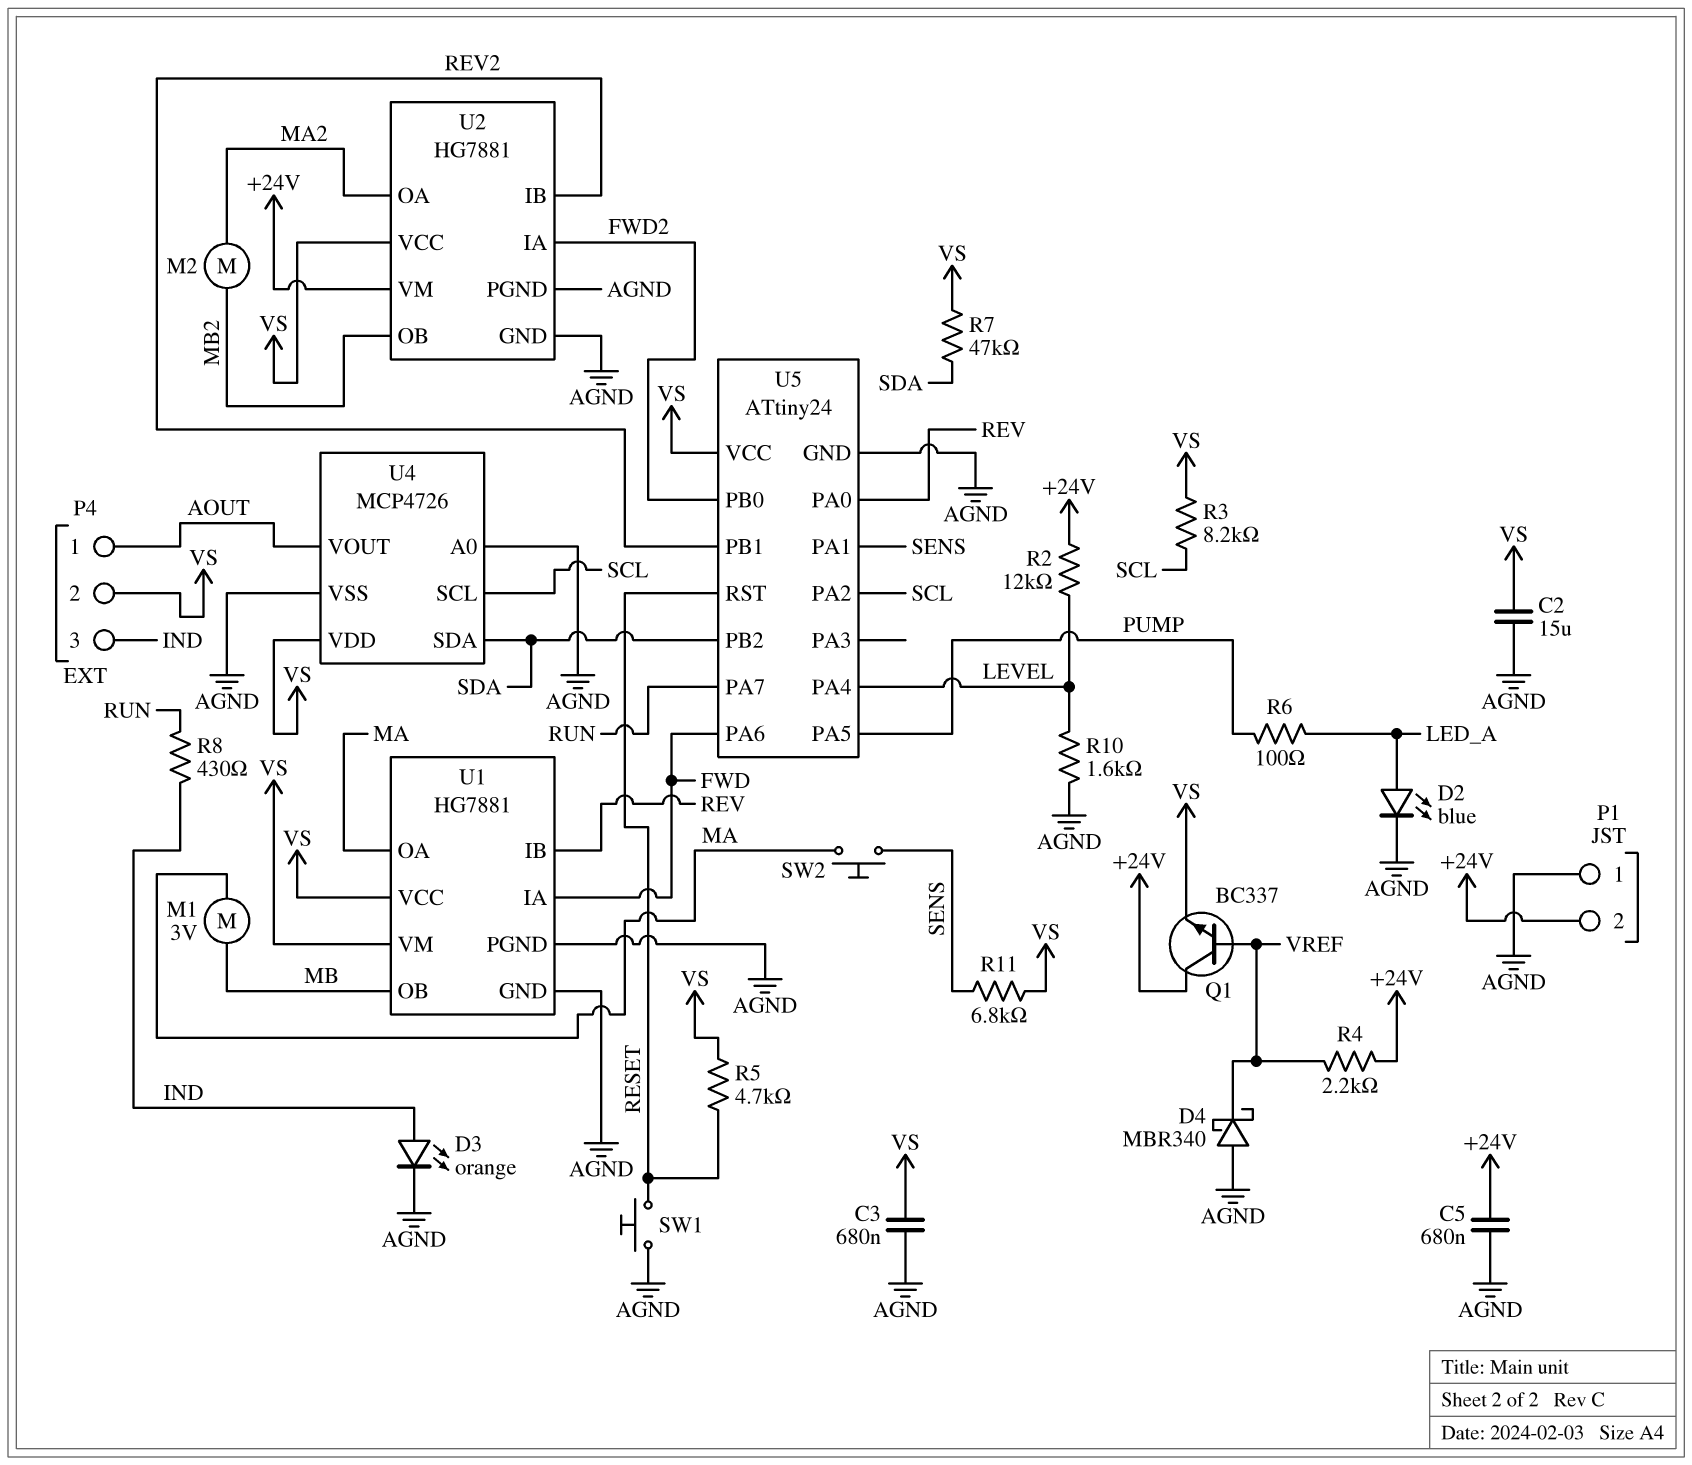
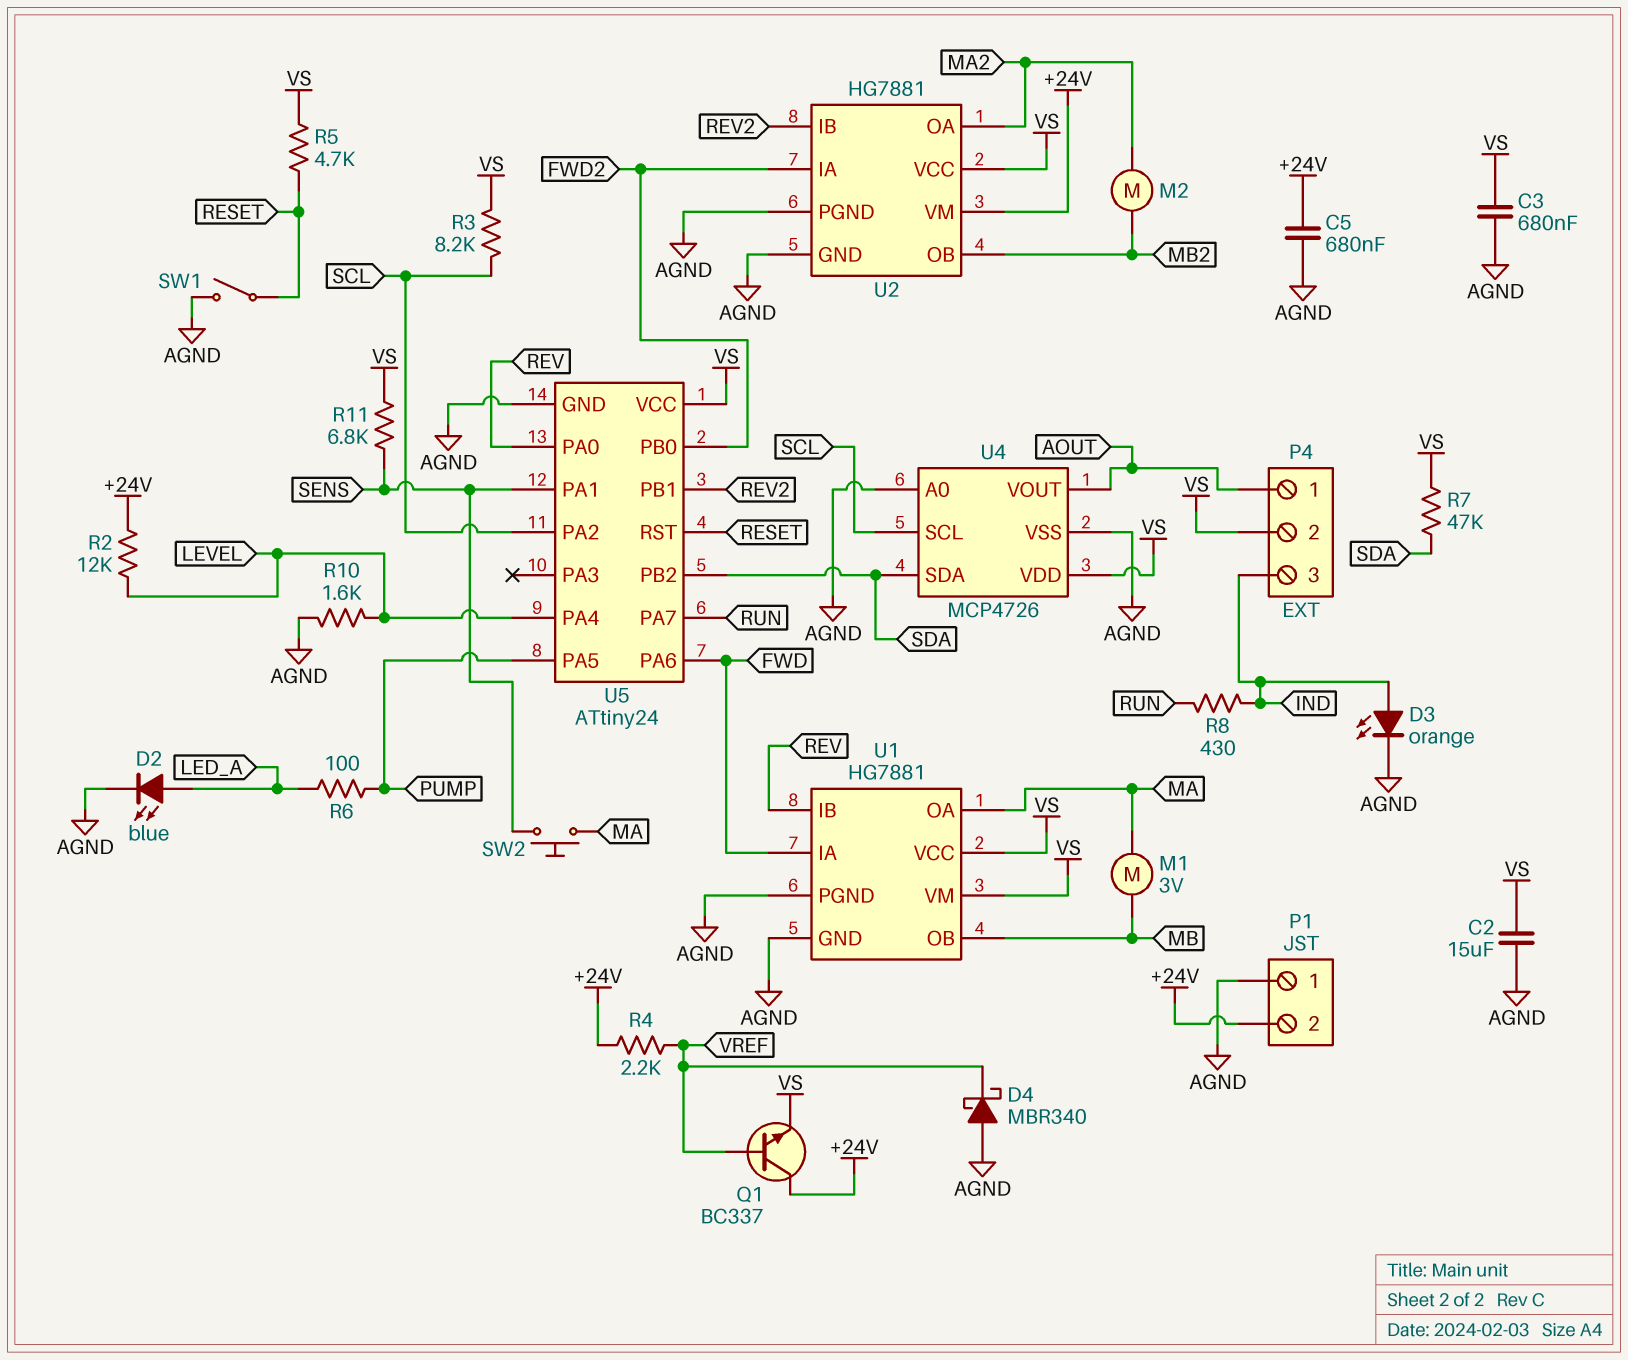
SW1: button (AGND, RESET) -> switch (AGND, RESET)

